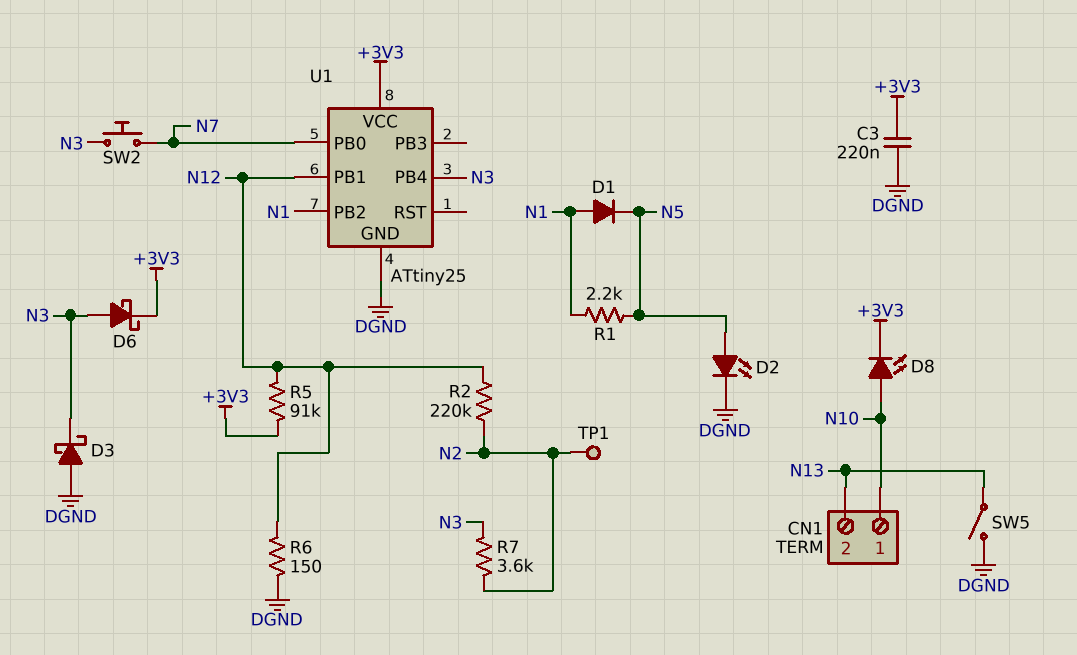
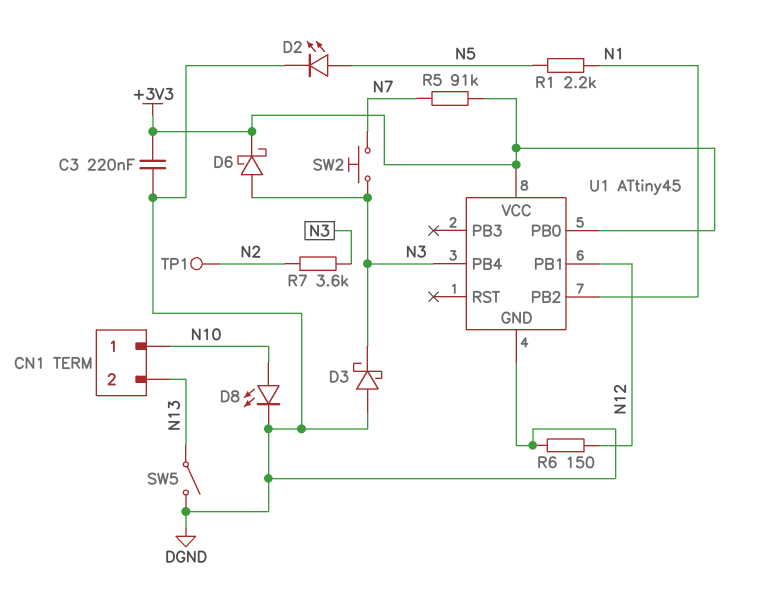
D1: diode (A N1, K N5) -> none
D8: LED (A N10, K +3V3) -> LED (A N10, K DGND)
R2: 220k (N2, N12) -> none
R5: 91k (+3V3, N12) -> 91k (+3V3, N7)
U1: ATtiny25 -> ATtiny45
U1 pin PB0: N7 -> +3V3

